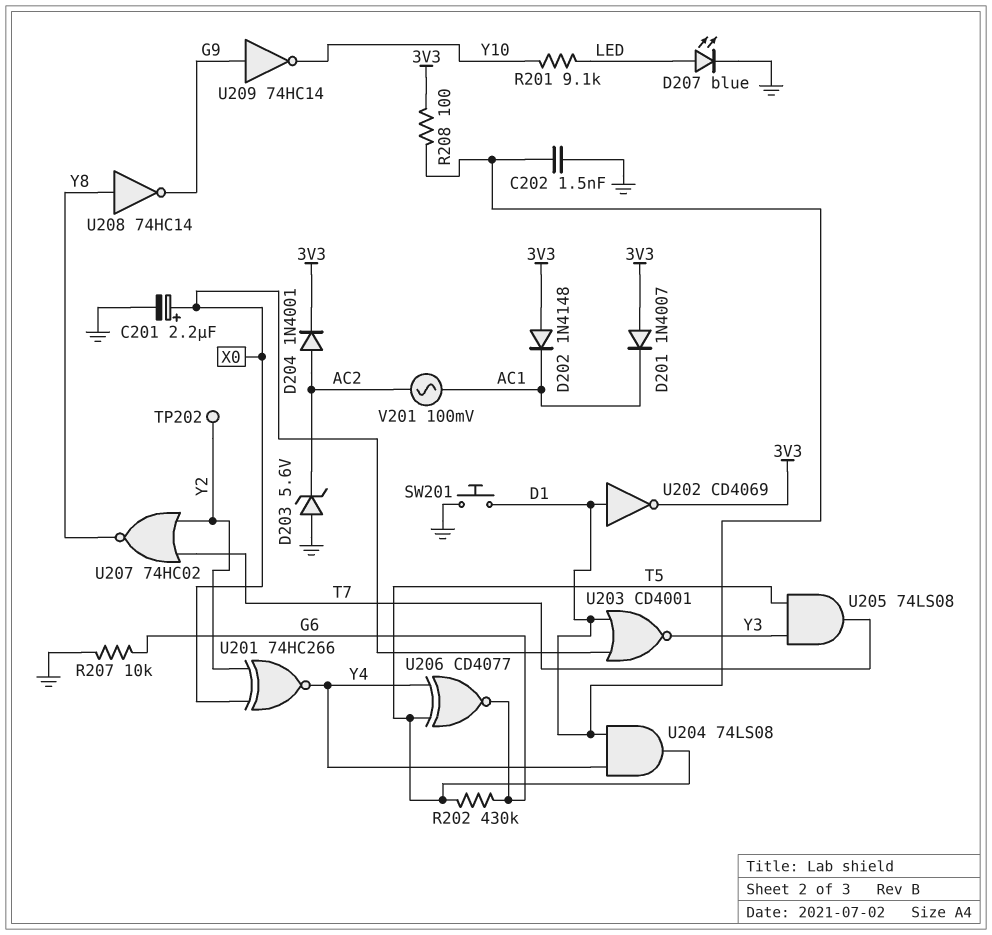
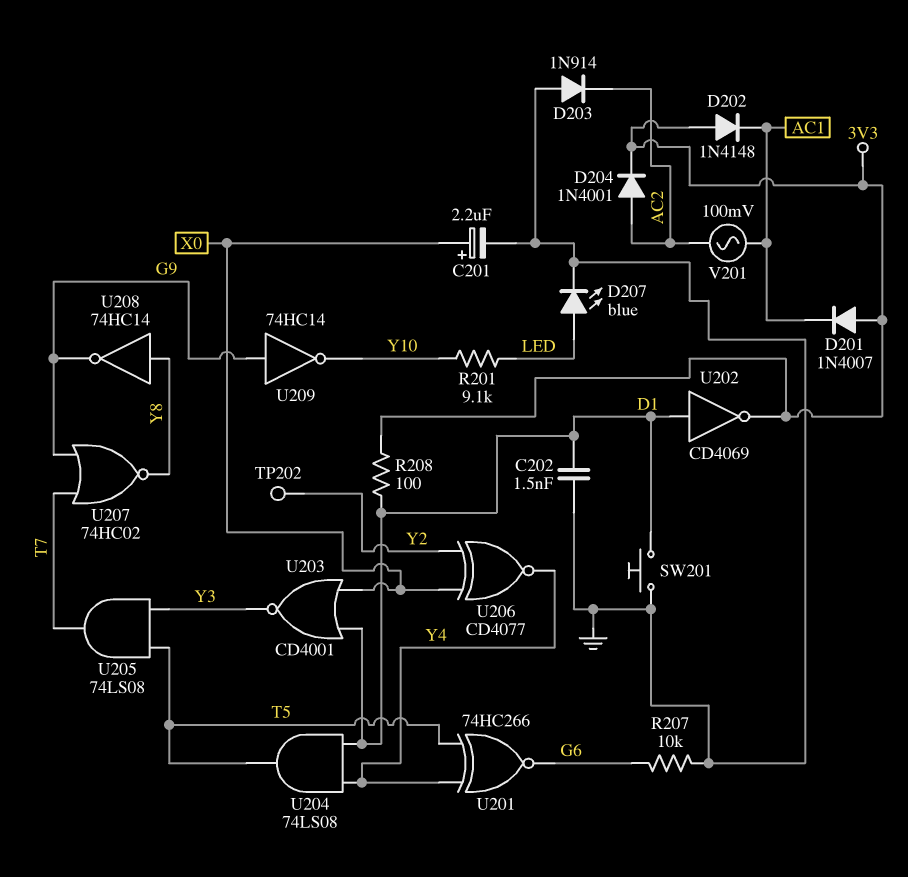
D203: zener 5.6V (A GND, K AC2) -> diode 1N914 (A GND, K AC2)
R202: 430k (G6, T5) -> none
U201: XNOR 74HC266 (in X0, in Y2, out Y4) -> XNOR 74HC266 (in T5, in Y4, out G6)
U206: XNOR CD4077 (in T5, in Y4, out G6) -> XNOR CD4077 (in X0, in Y2, out Y4)
U207: NOR 74HC02 (in T7, in Y2, out Y8) -> NOR 74HC02 (in G9, in T7, out Y8)

